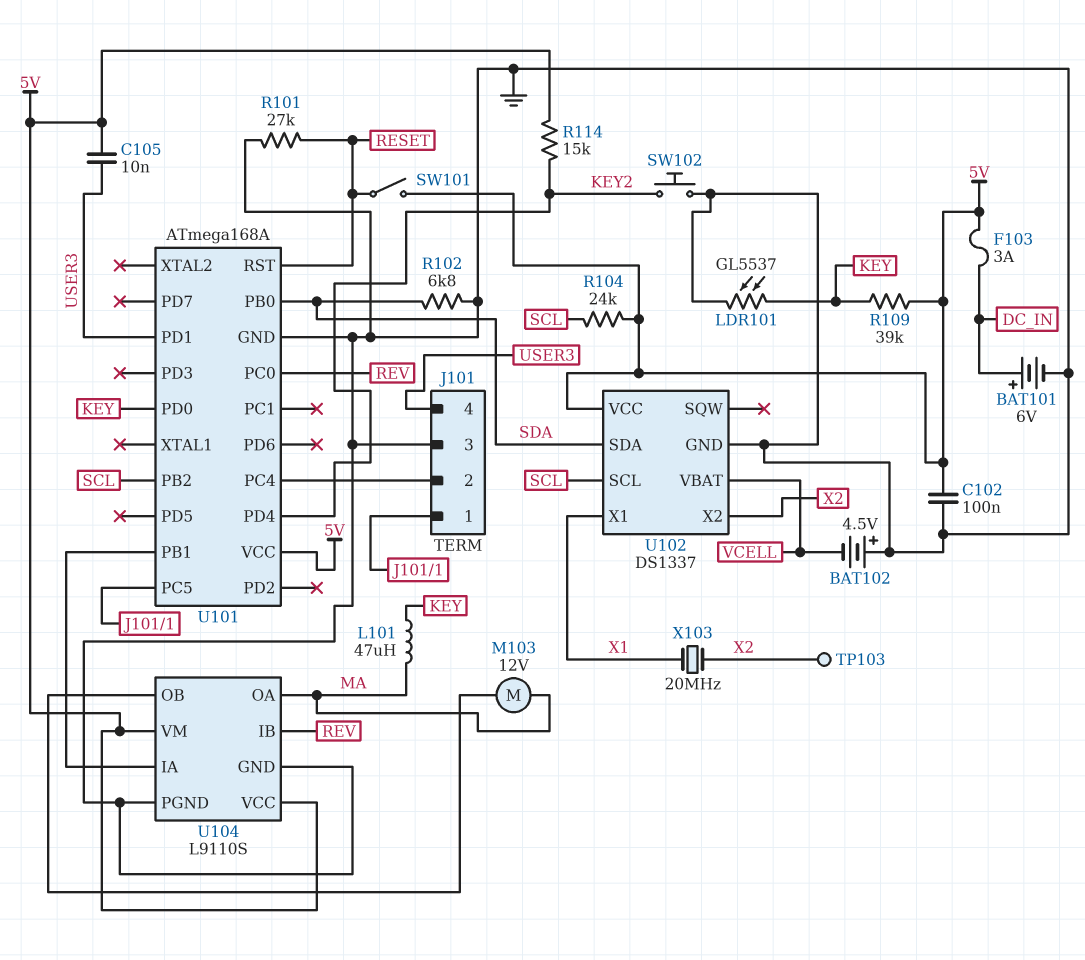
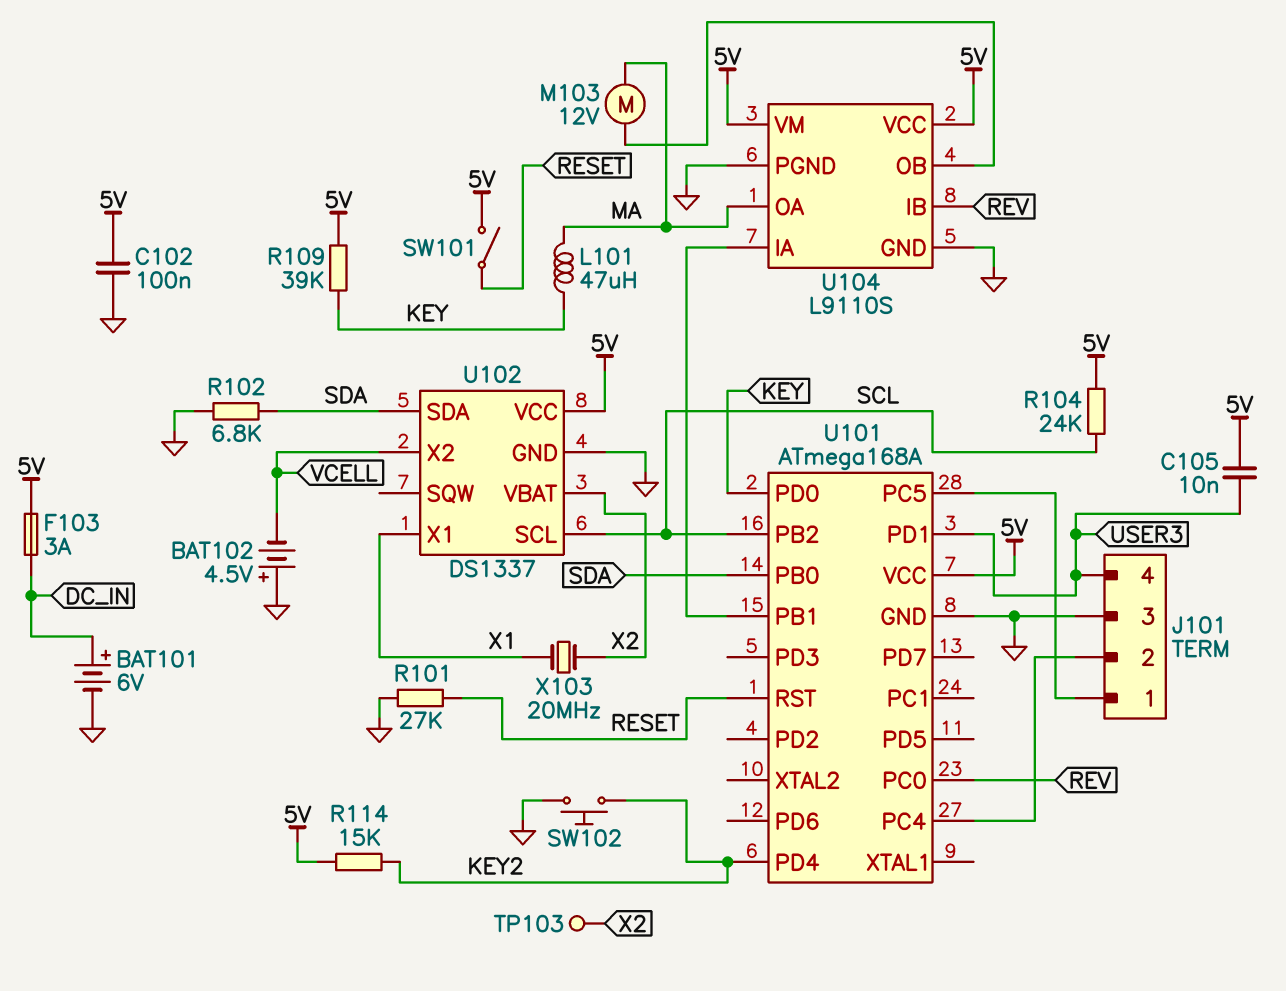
LDR101: GL5537 (GND, KEY) -> none
U102 pin VBAT: VCELL -> X2
U102 pin X2: X2 -> VCELL

